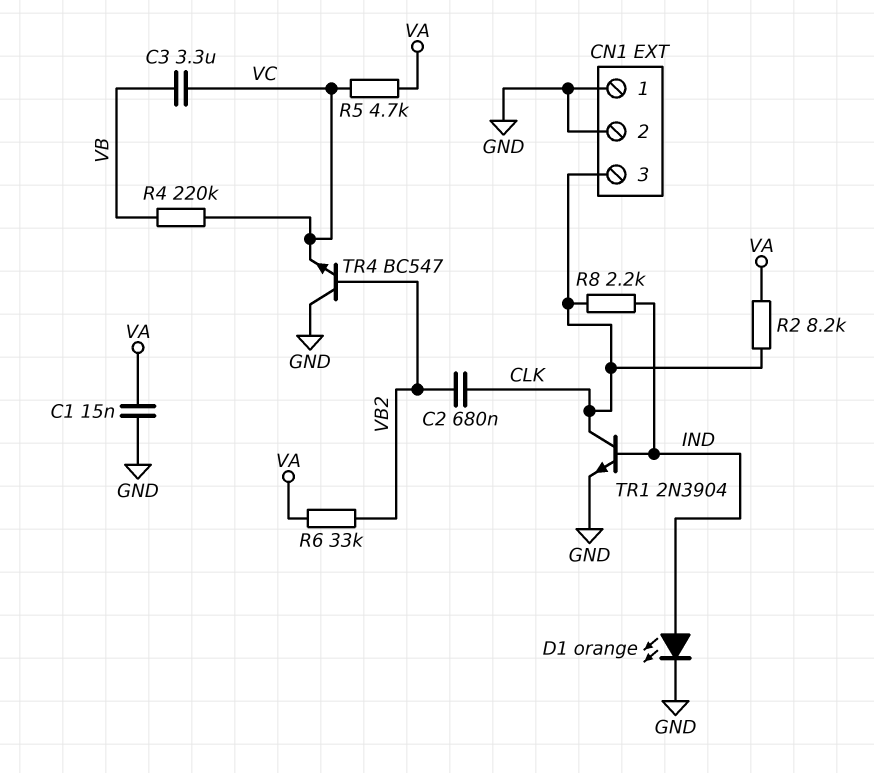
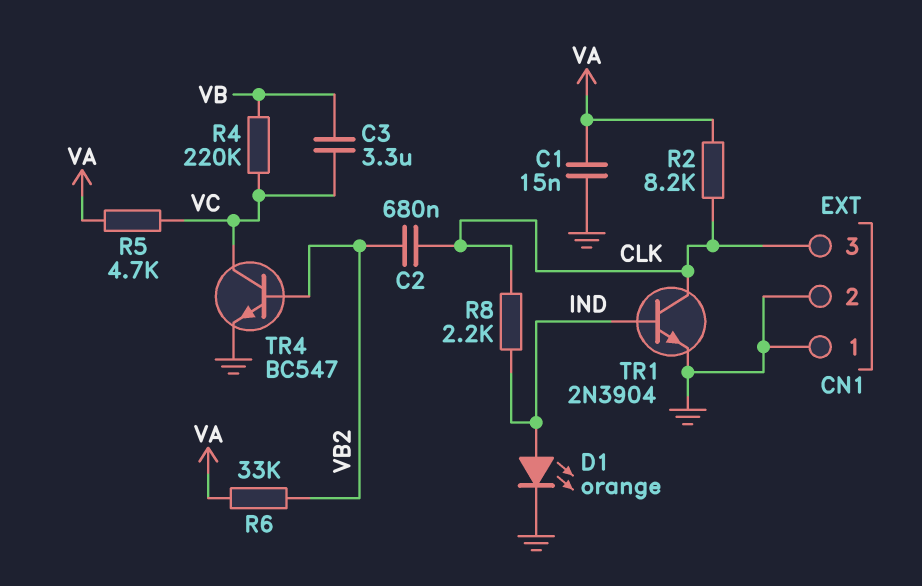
TR4: NPN BC547 (B VB2, C GND, E VC) -> NPN BC547 (B VB2, C VC, E GND)

